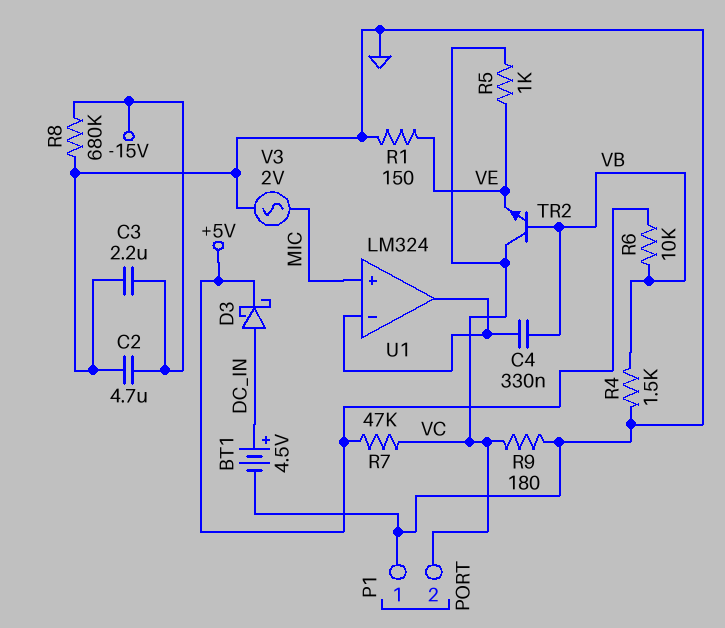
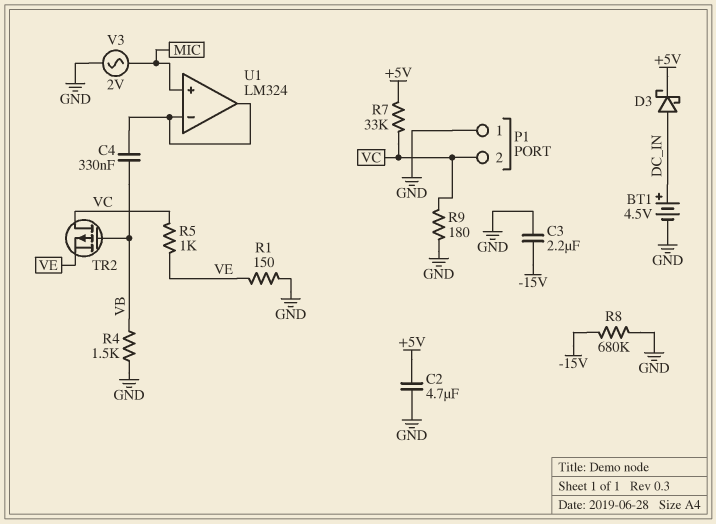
C2: 4.7uF (-15V, GND) -> 4.7uF (+5V, GND)
R6: 10k (+5V, VB) -> none
R7: 47k (+5V, VC) -> 33k (+5V, VC)
TR2: NPN (B VB, C VC, E VE) -> PMOS (G VB, D VC, S VE)

